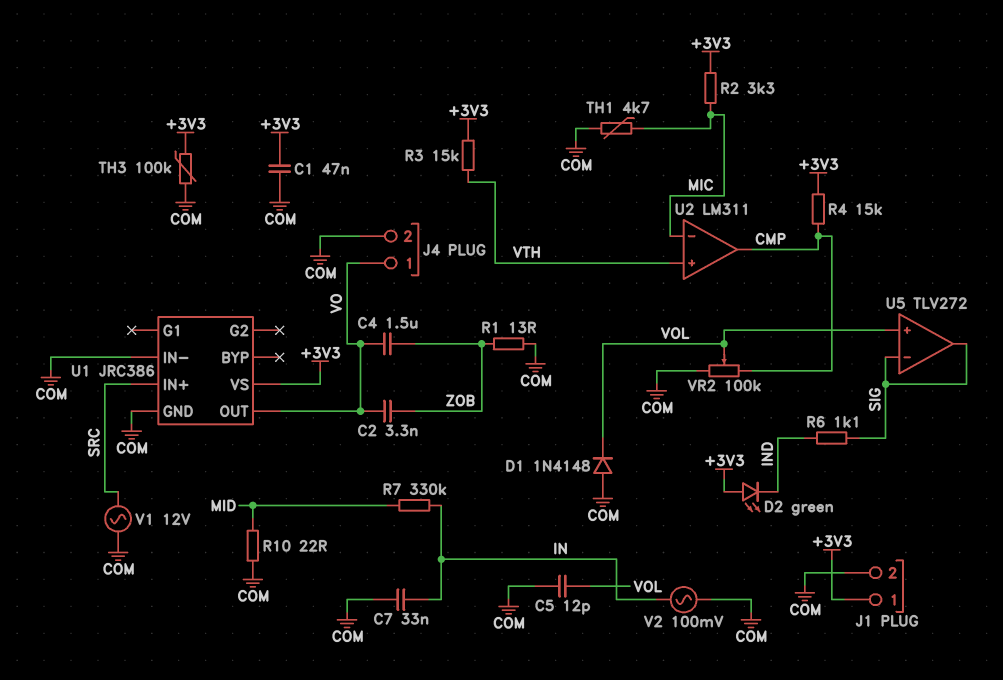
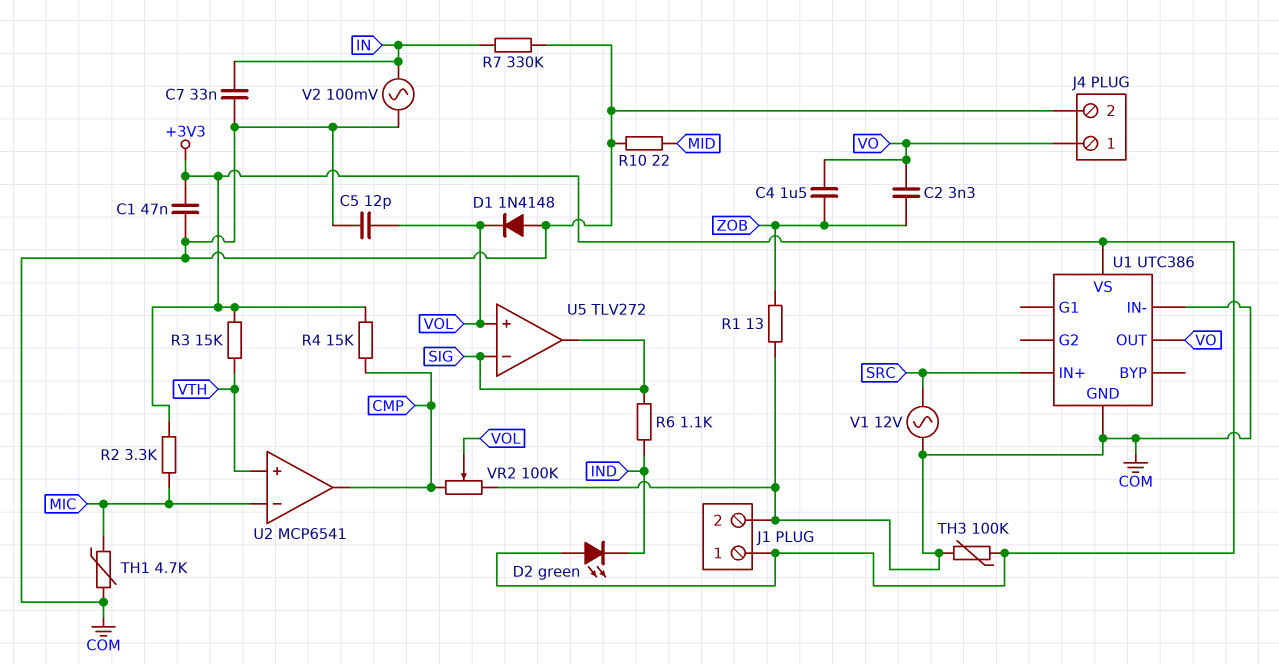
R7: 330k (IN, MID) -> 330k (COM, IN)
U1: JRC386 -> UTC386
U2: LM311 -> MCP6541

